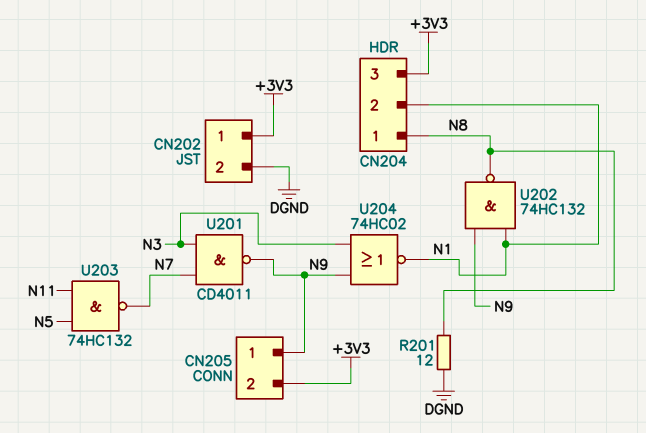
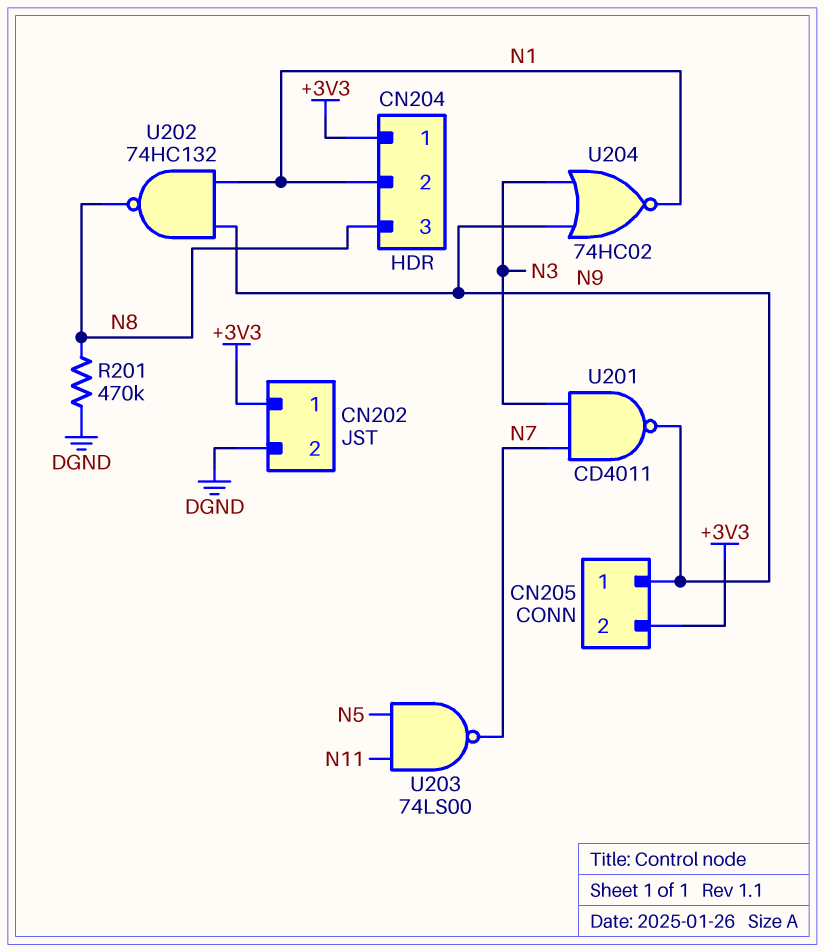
CN204 pin 1: N8 -> +3V3
CN204 pin 3: +3V3 -> N8
R201: 12 (DGND, N8) -> 470k (DGND, N8)
U203: NAND 74HC132 (in N5, in N11, out N7) -> NAND 74LS00 (in N5, in N11, out N7)

